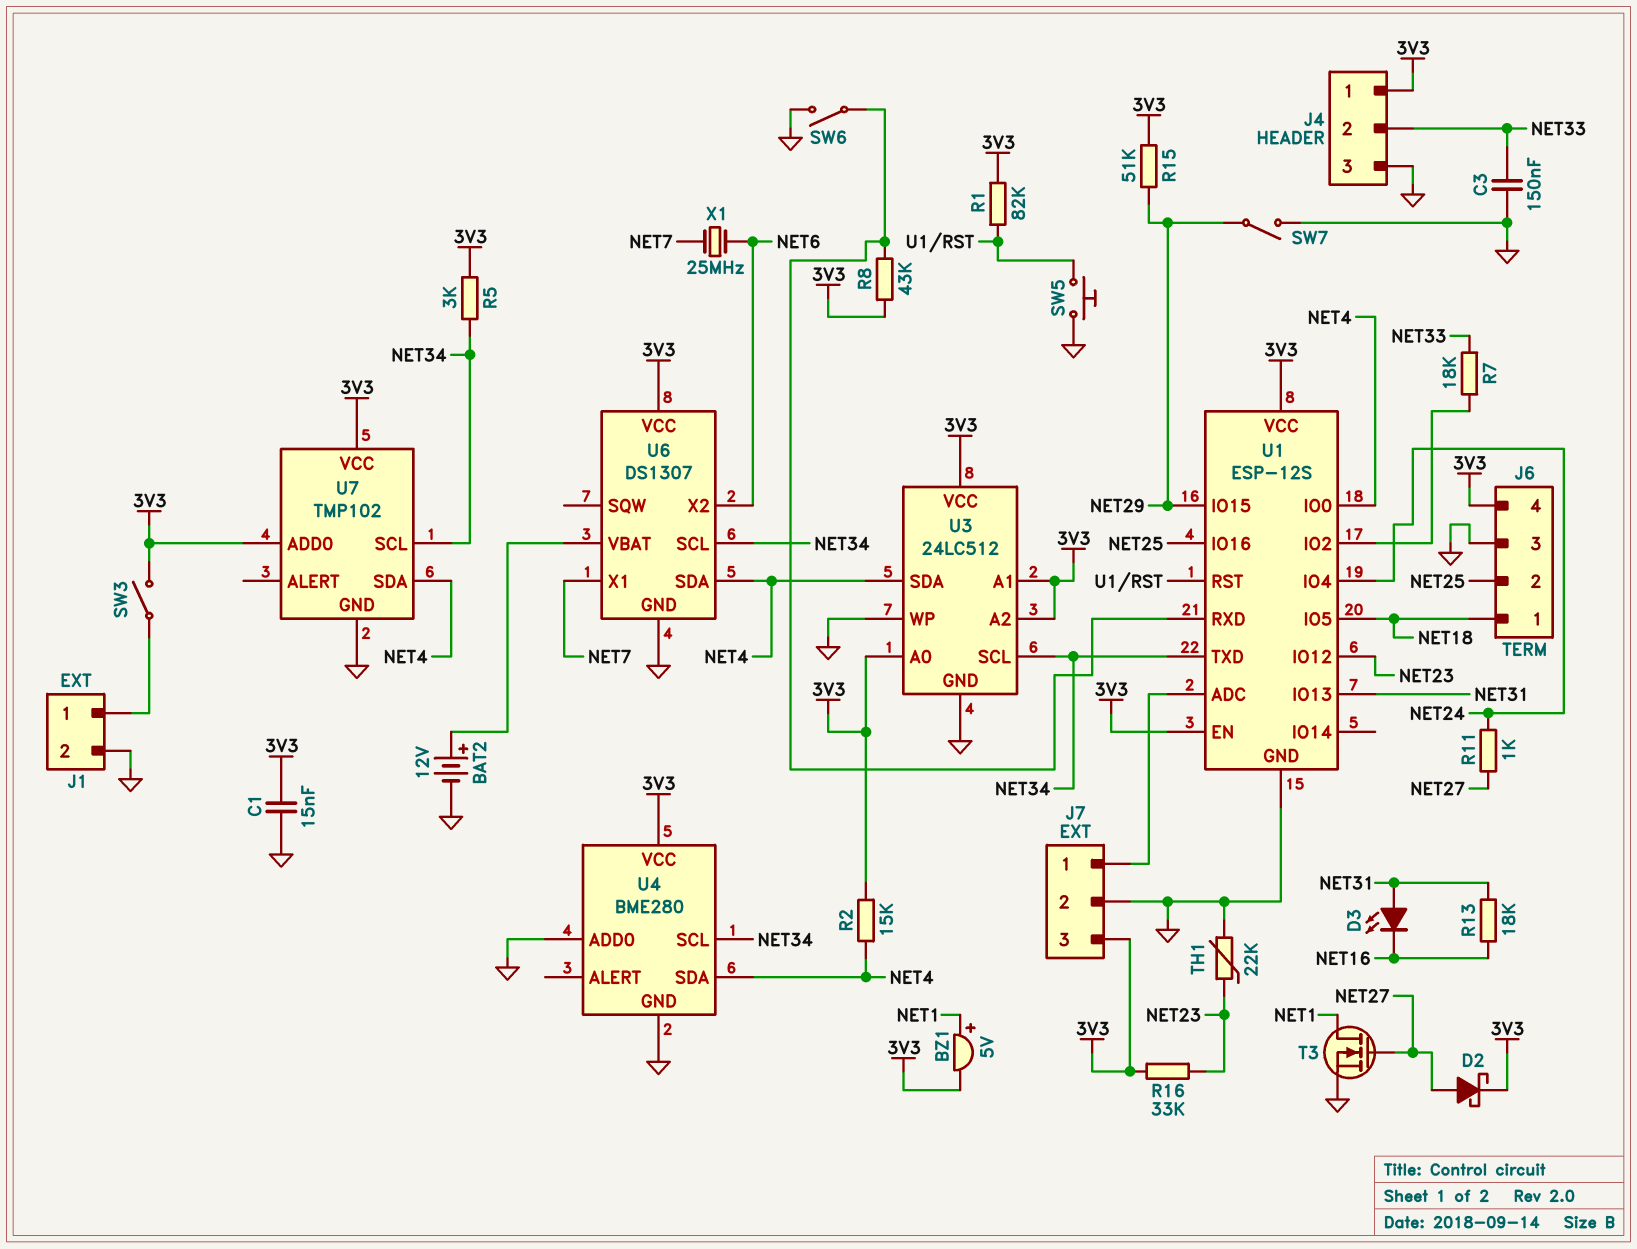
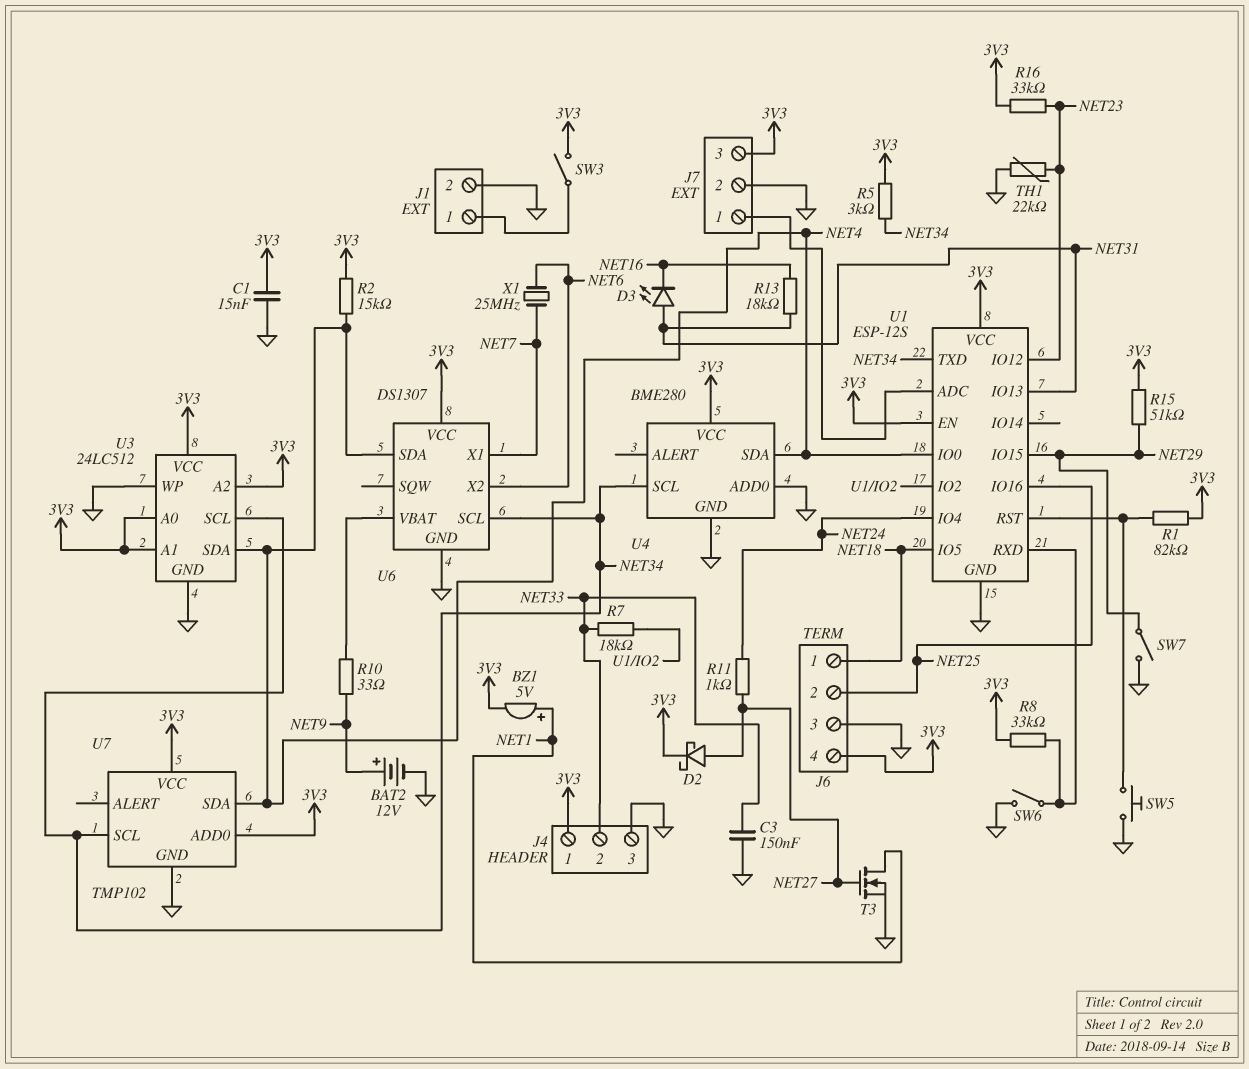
BAT2: 12V (plus U6/VBAT, minus GND) -> 12V (plus NET9, minus GND)
R8: 43k (3V3, U1/RXD) -> 33k (3V3, U1/RXD)
R10: none -> 33 (NET9, U6/VBAT)

